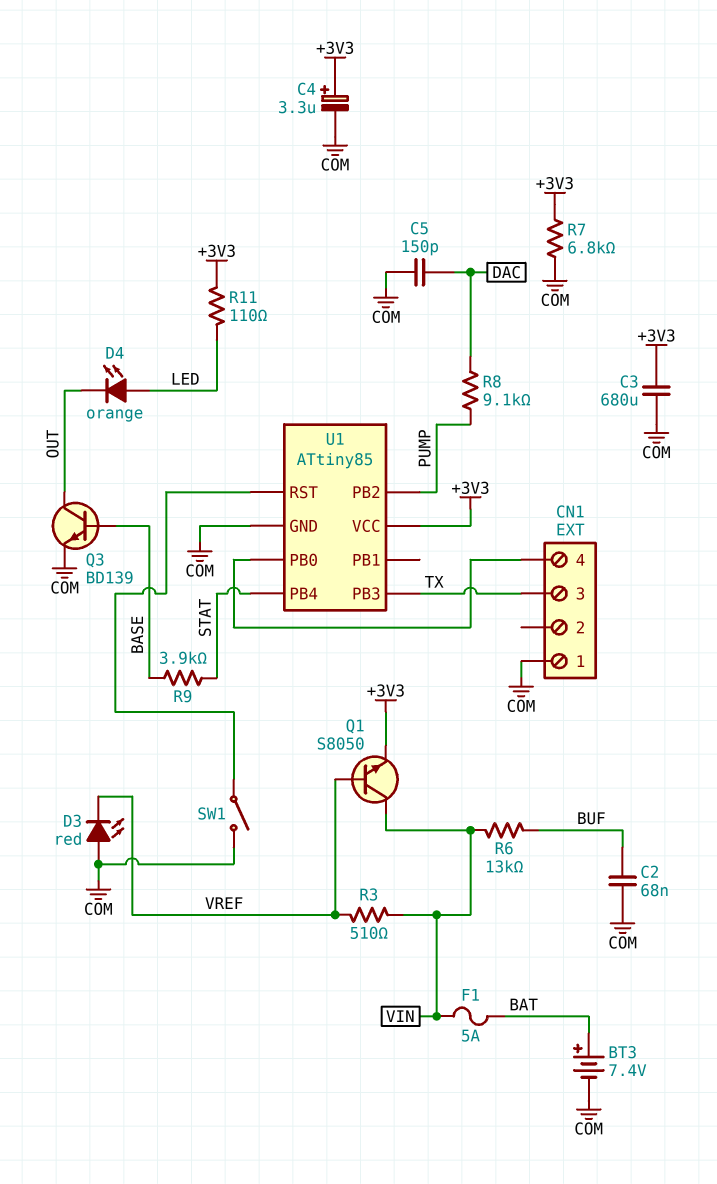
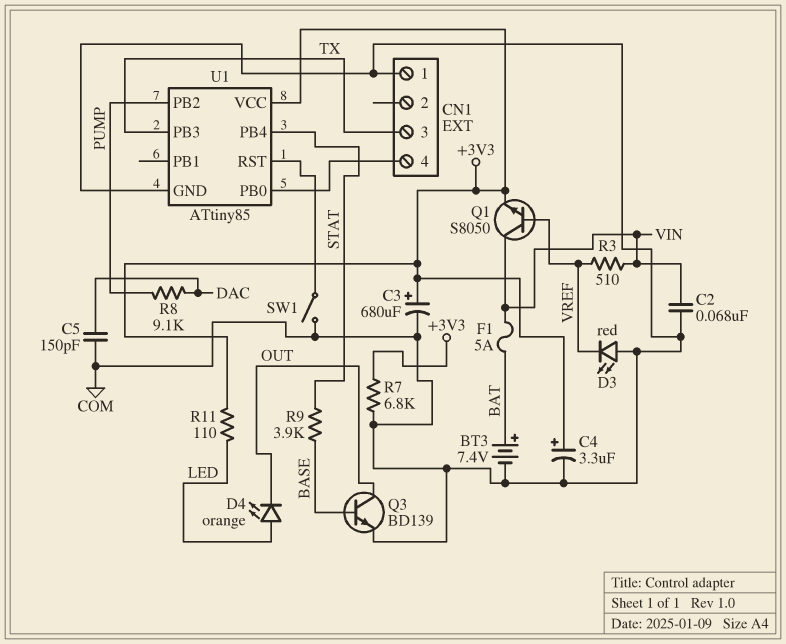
C2: 68nF (BUF, COM) -> 68nF (COM, VIN)
C3: 680uF (+3V3, COM) -> 680uF (plus +3V3, minus COM)
R6: 13k (BUF, VIN) -> none

